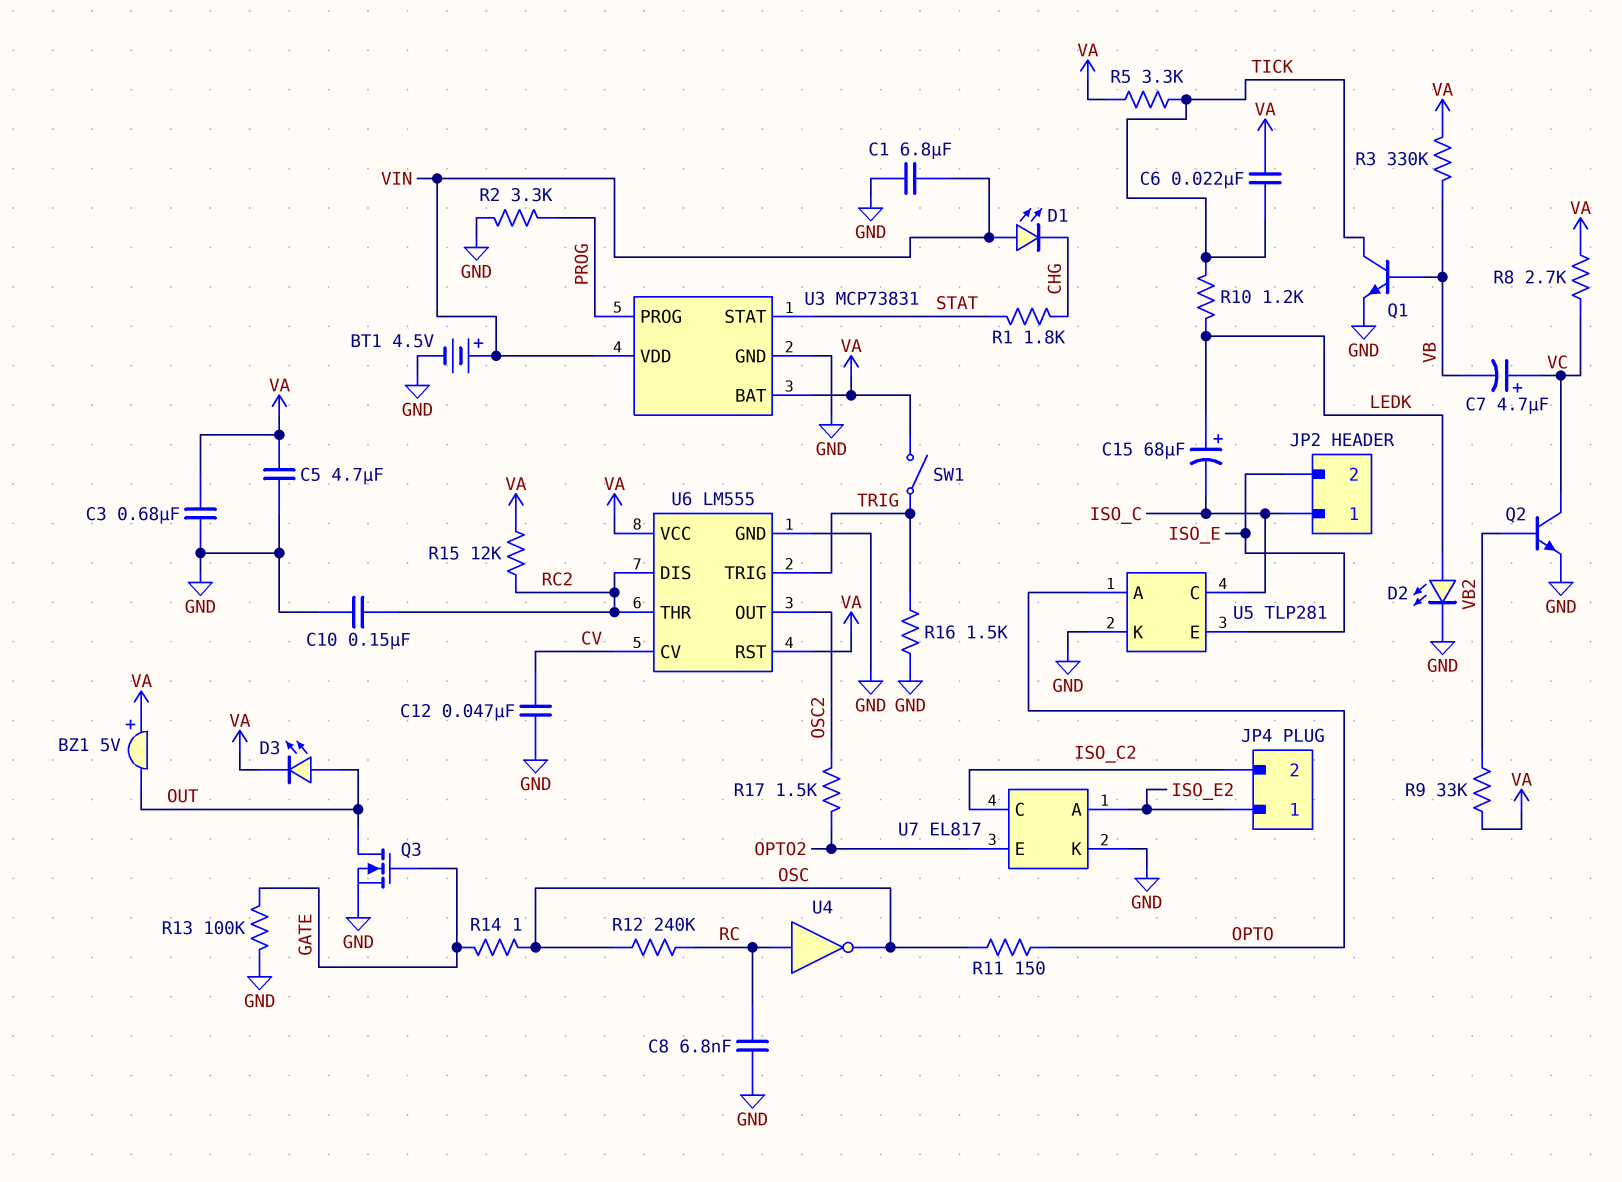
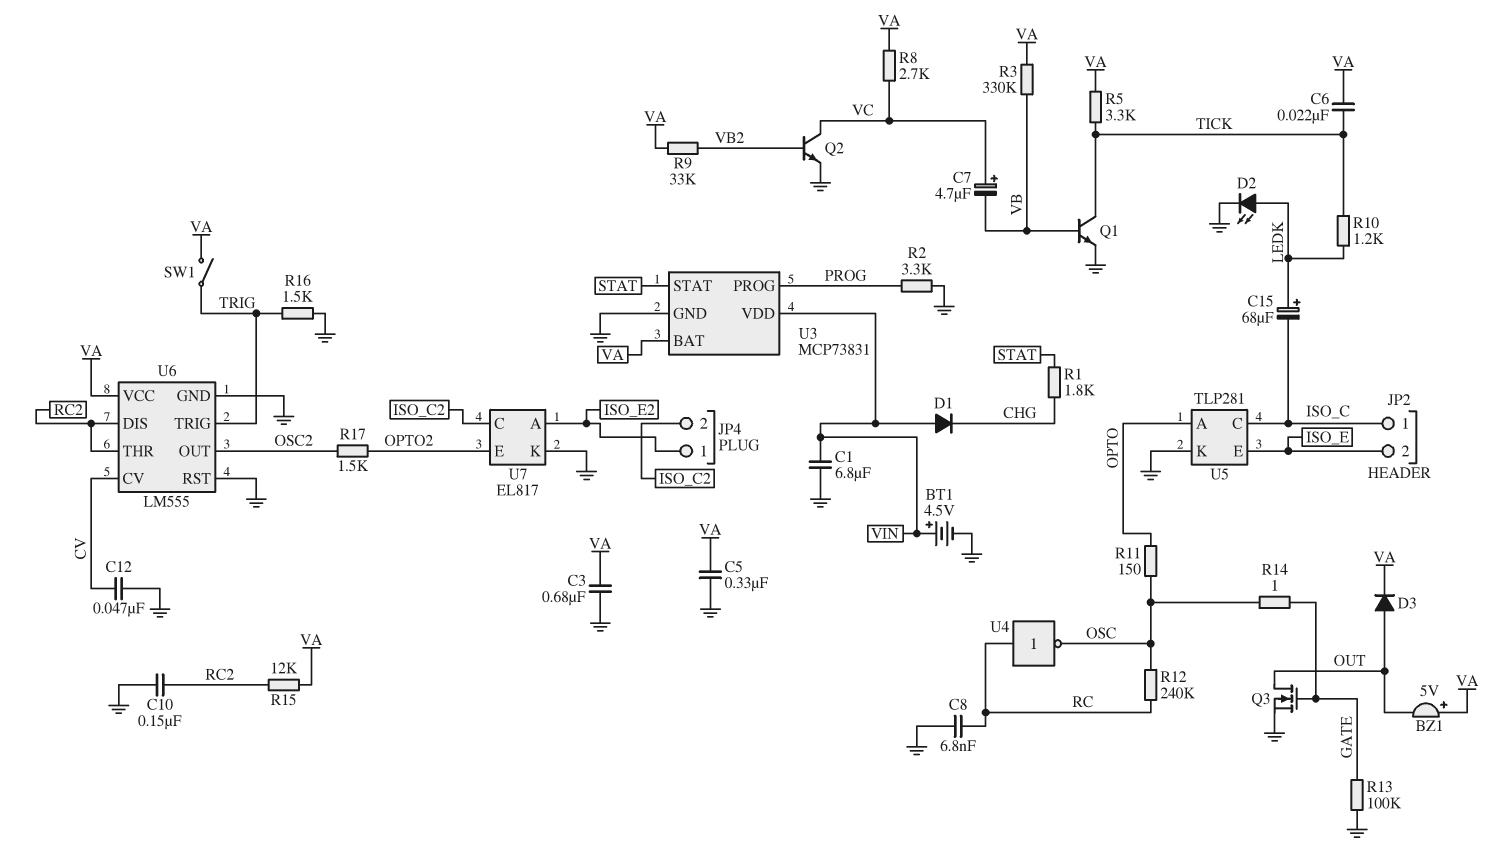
C5: 4.7uF (GND, VA) -> 330nF (GND, VA)
D1: LED (A VIN, K CHG) -> diode (A VIN, K CHG)
D3: LED (A OUT, K VA) -> diode (A OUT, K VA)
U6 pin RST: VA -> GND

